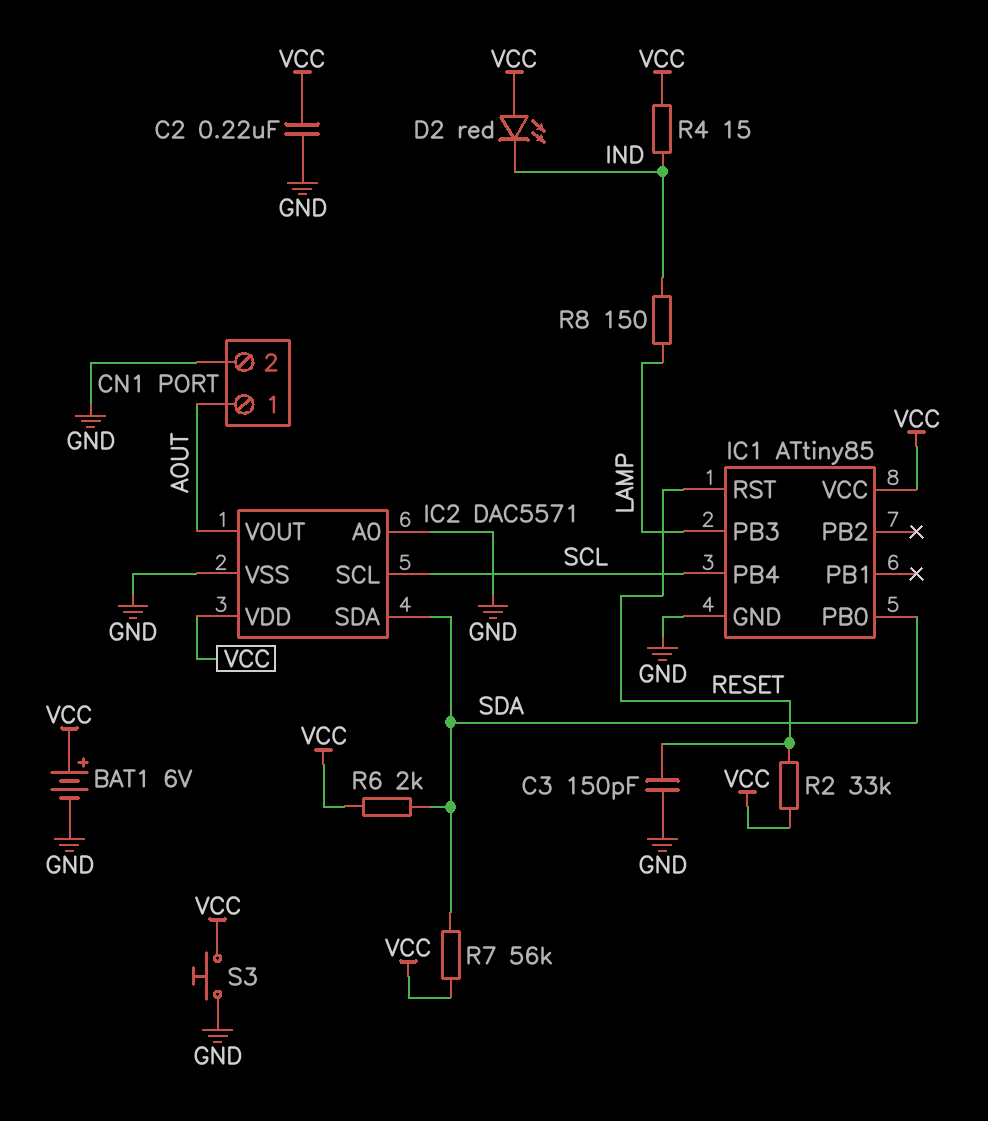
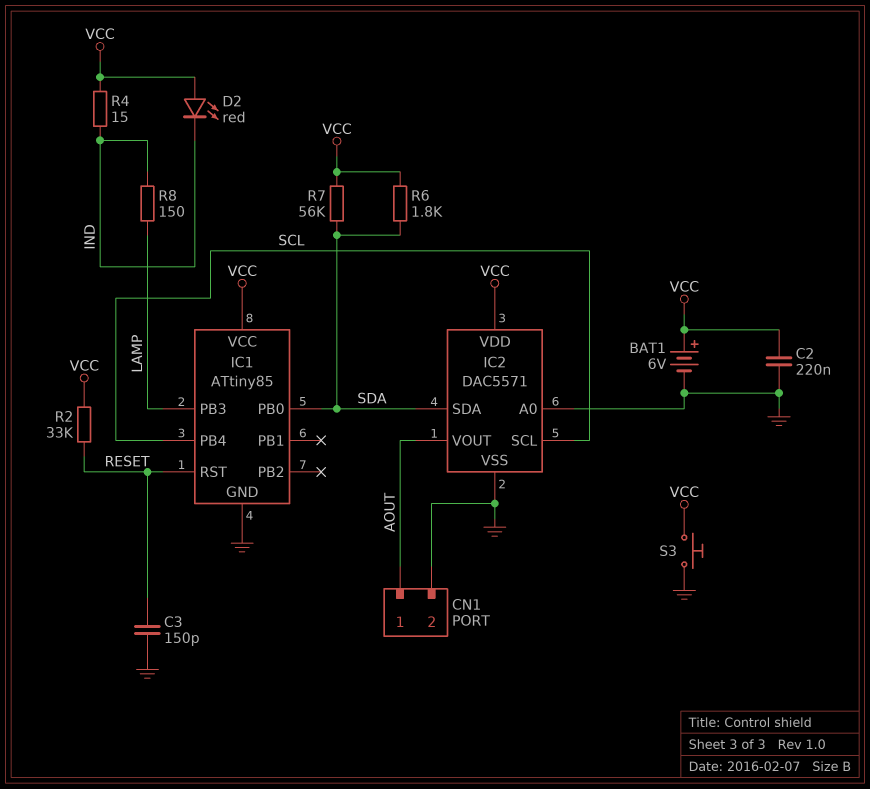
R6: 2k (SDA, VCC) -> 1.8k (SDA, VCC)

